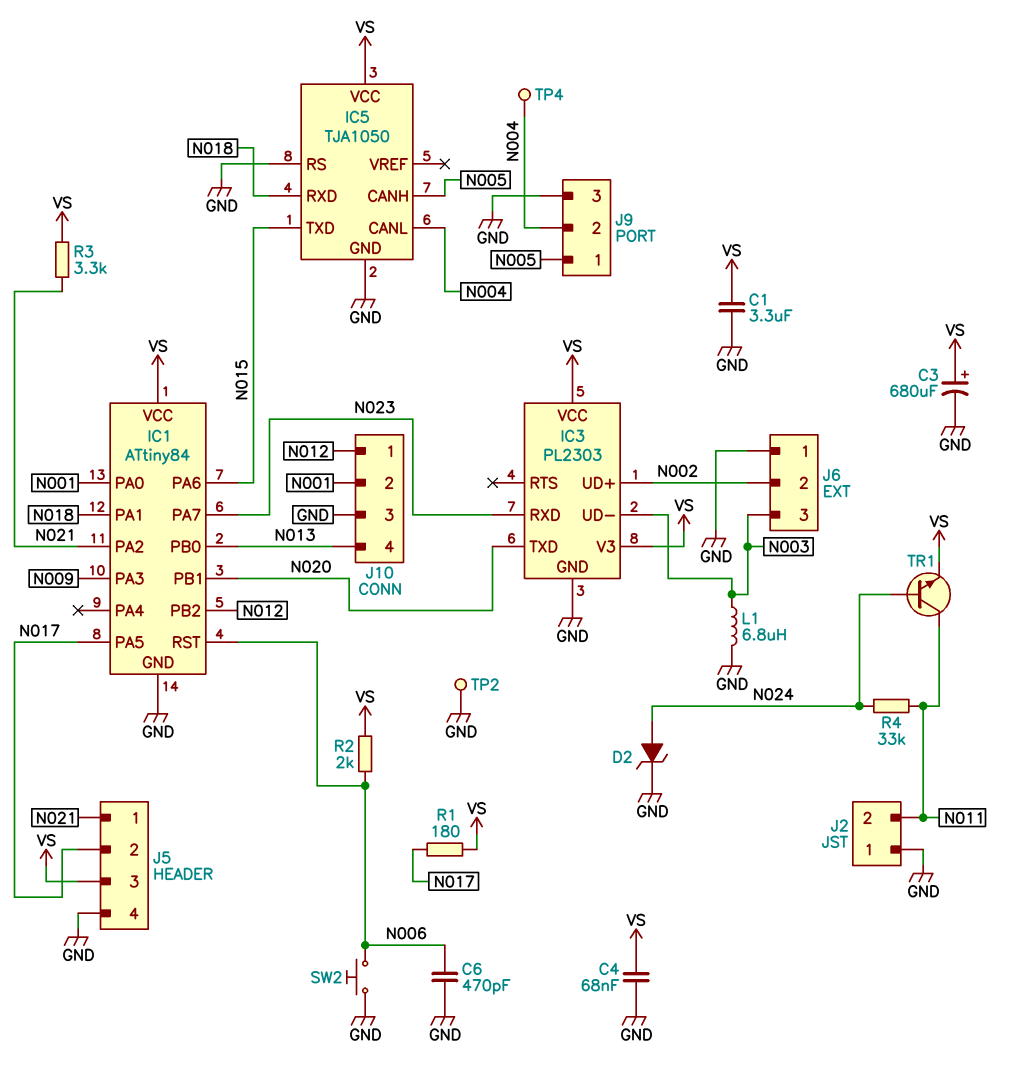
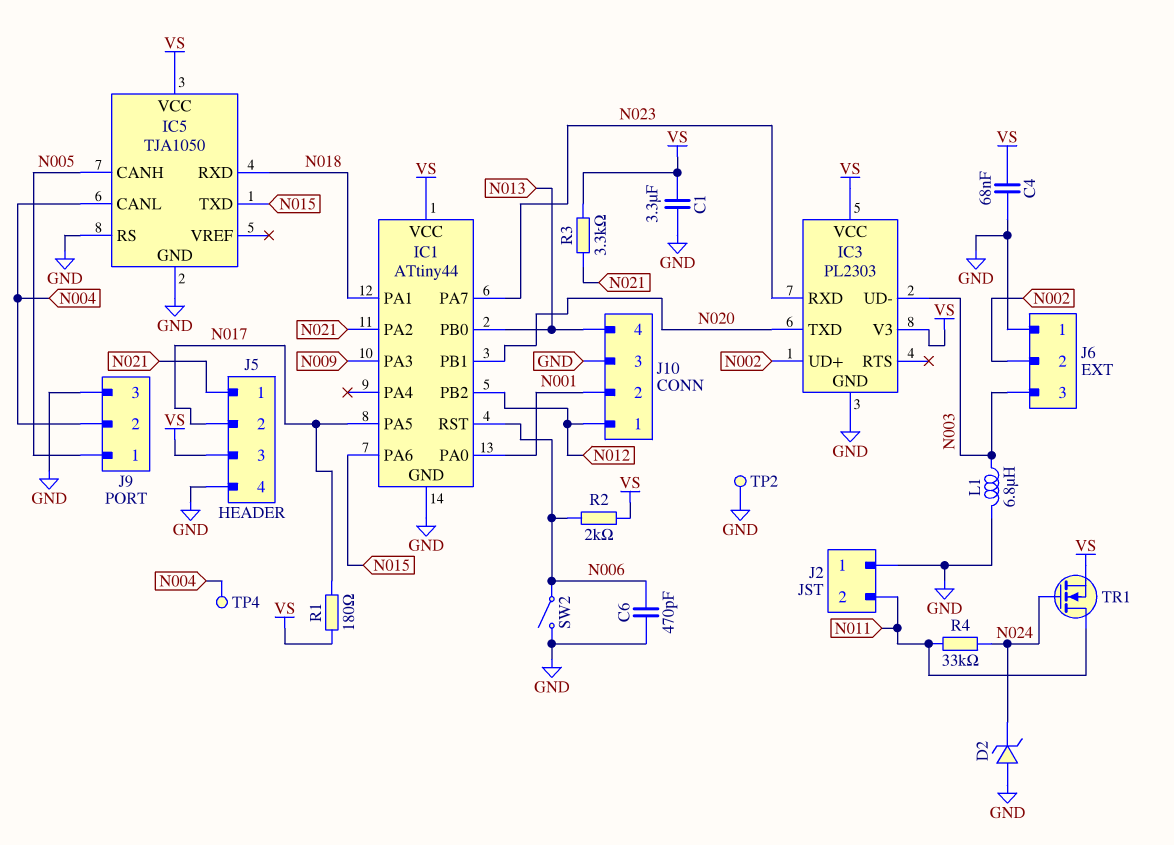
C3: 680uF (plus VS, minus GND) -> none
D2: zener (A N024, K GND) -> zener (A GND, K N024)
IC1: ATtiny84 -> ATtiny44
SW2: button (GND, N006) -> switch (GND, N006)
TR1: NPN (B N024, C N011, E VS) -> NMOS (G N024, D N011, S VS)

